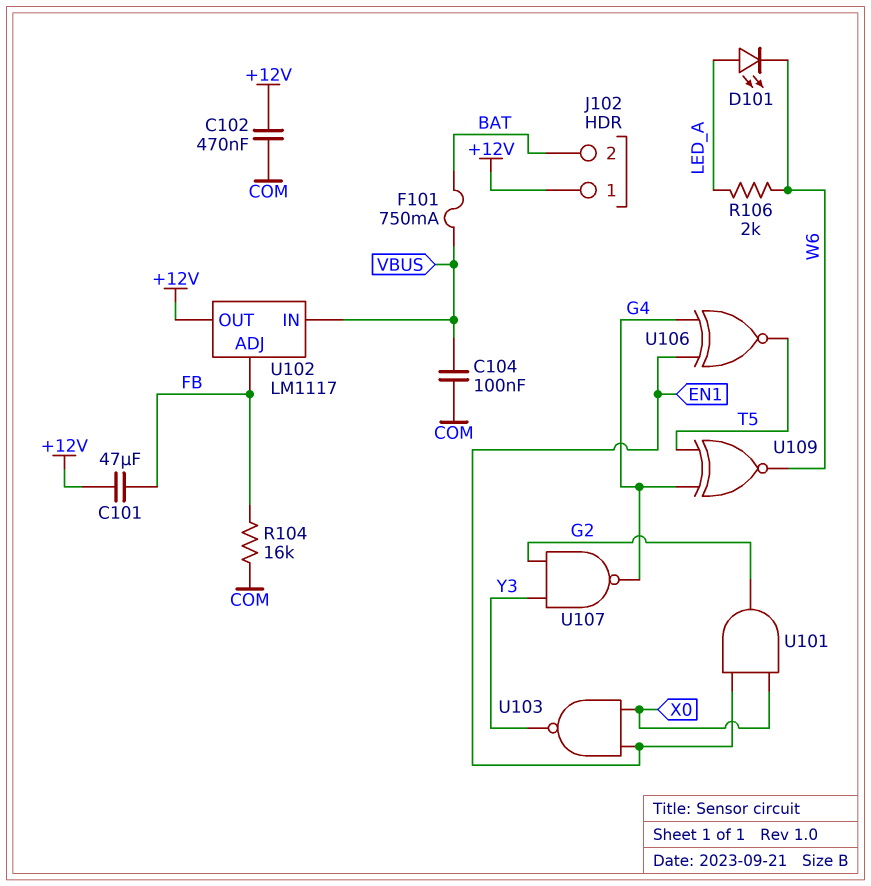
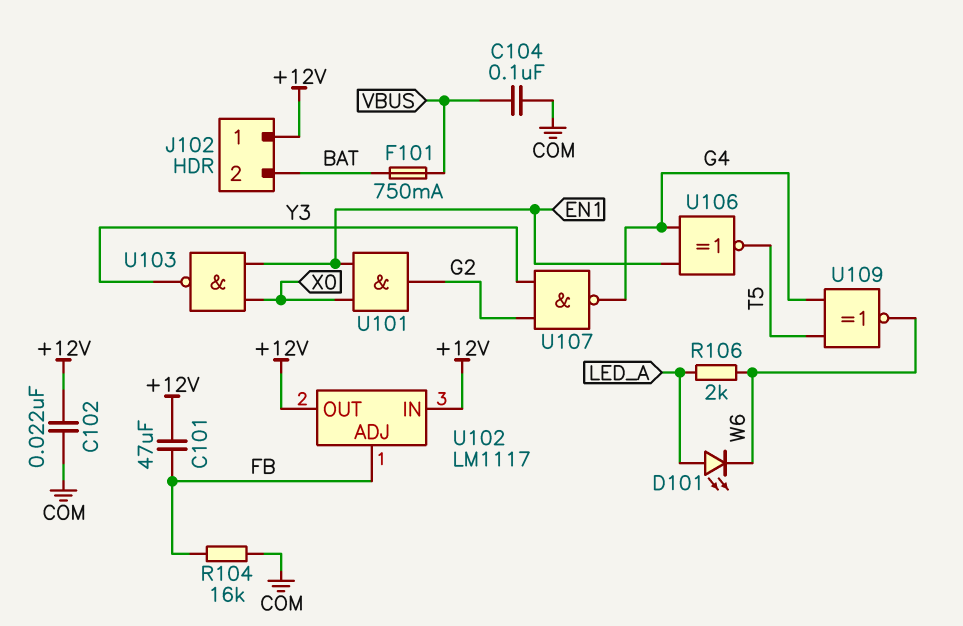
C102: 470nF (+12V, COM) -> 22nF (+12V, COM)
U102 pin IN: VBUS -> +12V

